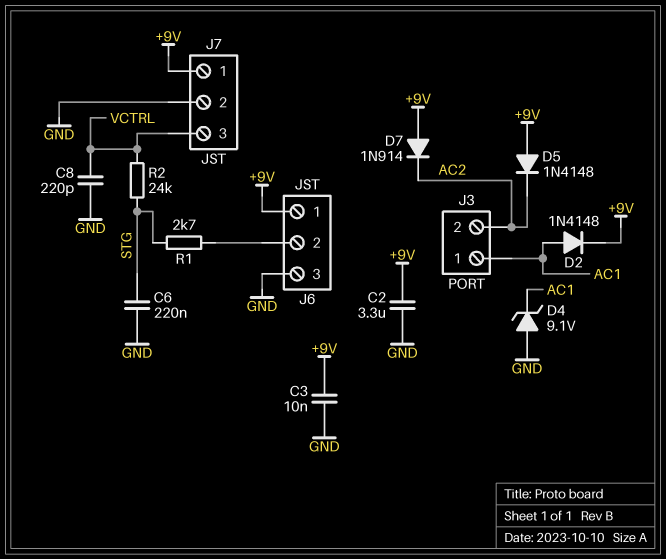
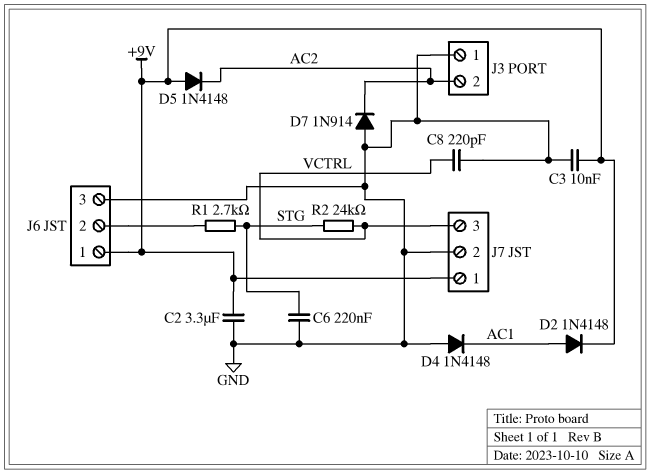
D4: zener 9.1V (A GND, K AC1) -> diode 1N4148 (A GND, K AC1)
D7: diode 1N914 (A +9V, K AC2) -> diode 1N914 (A GND, K AC2)
J3 pin 1: AC1 -> GND

